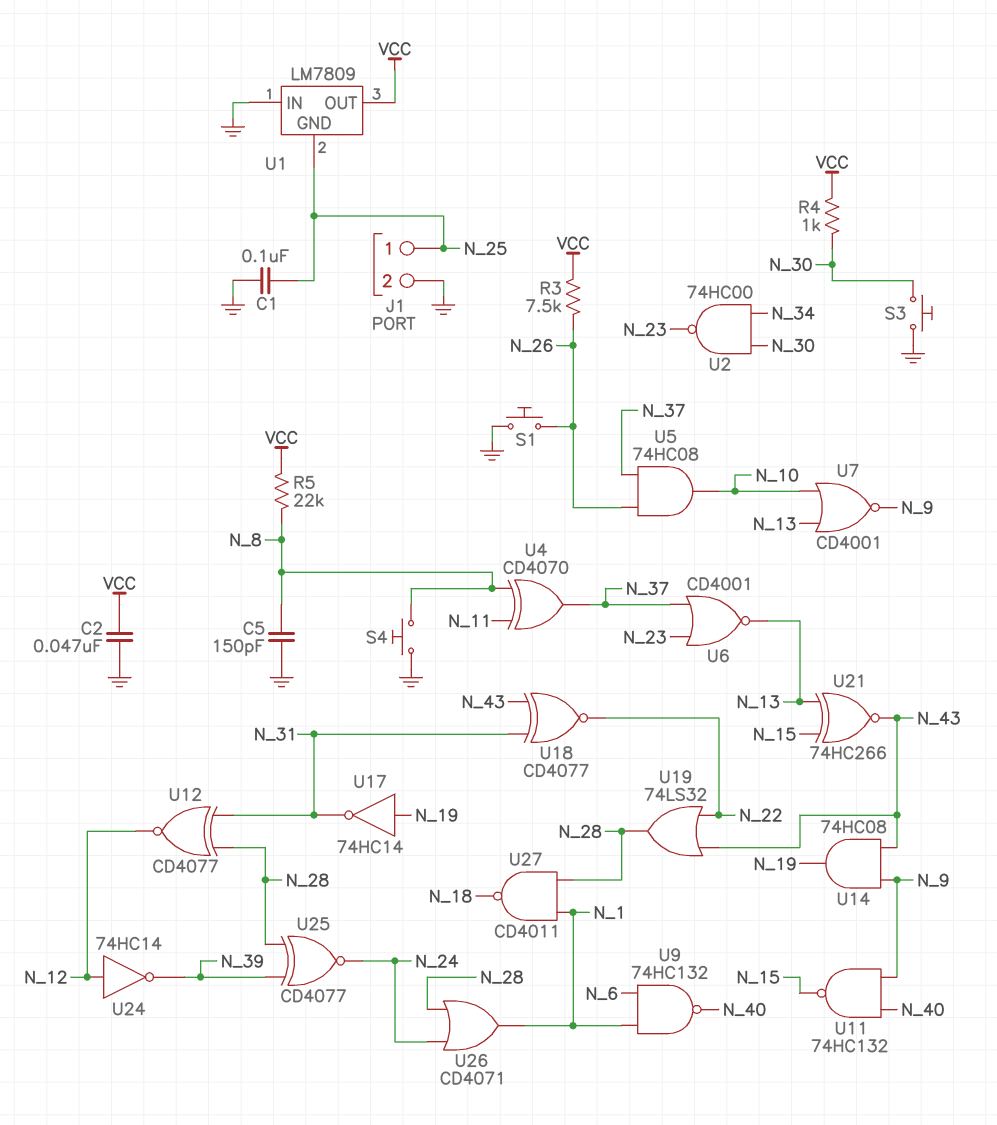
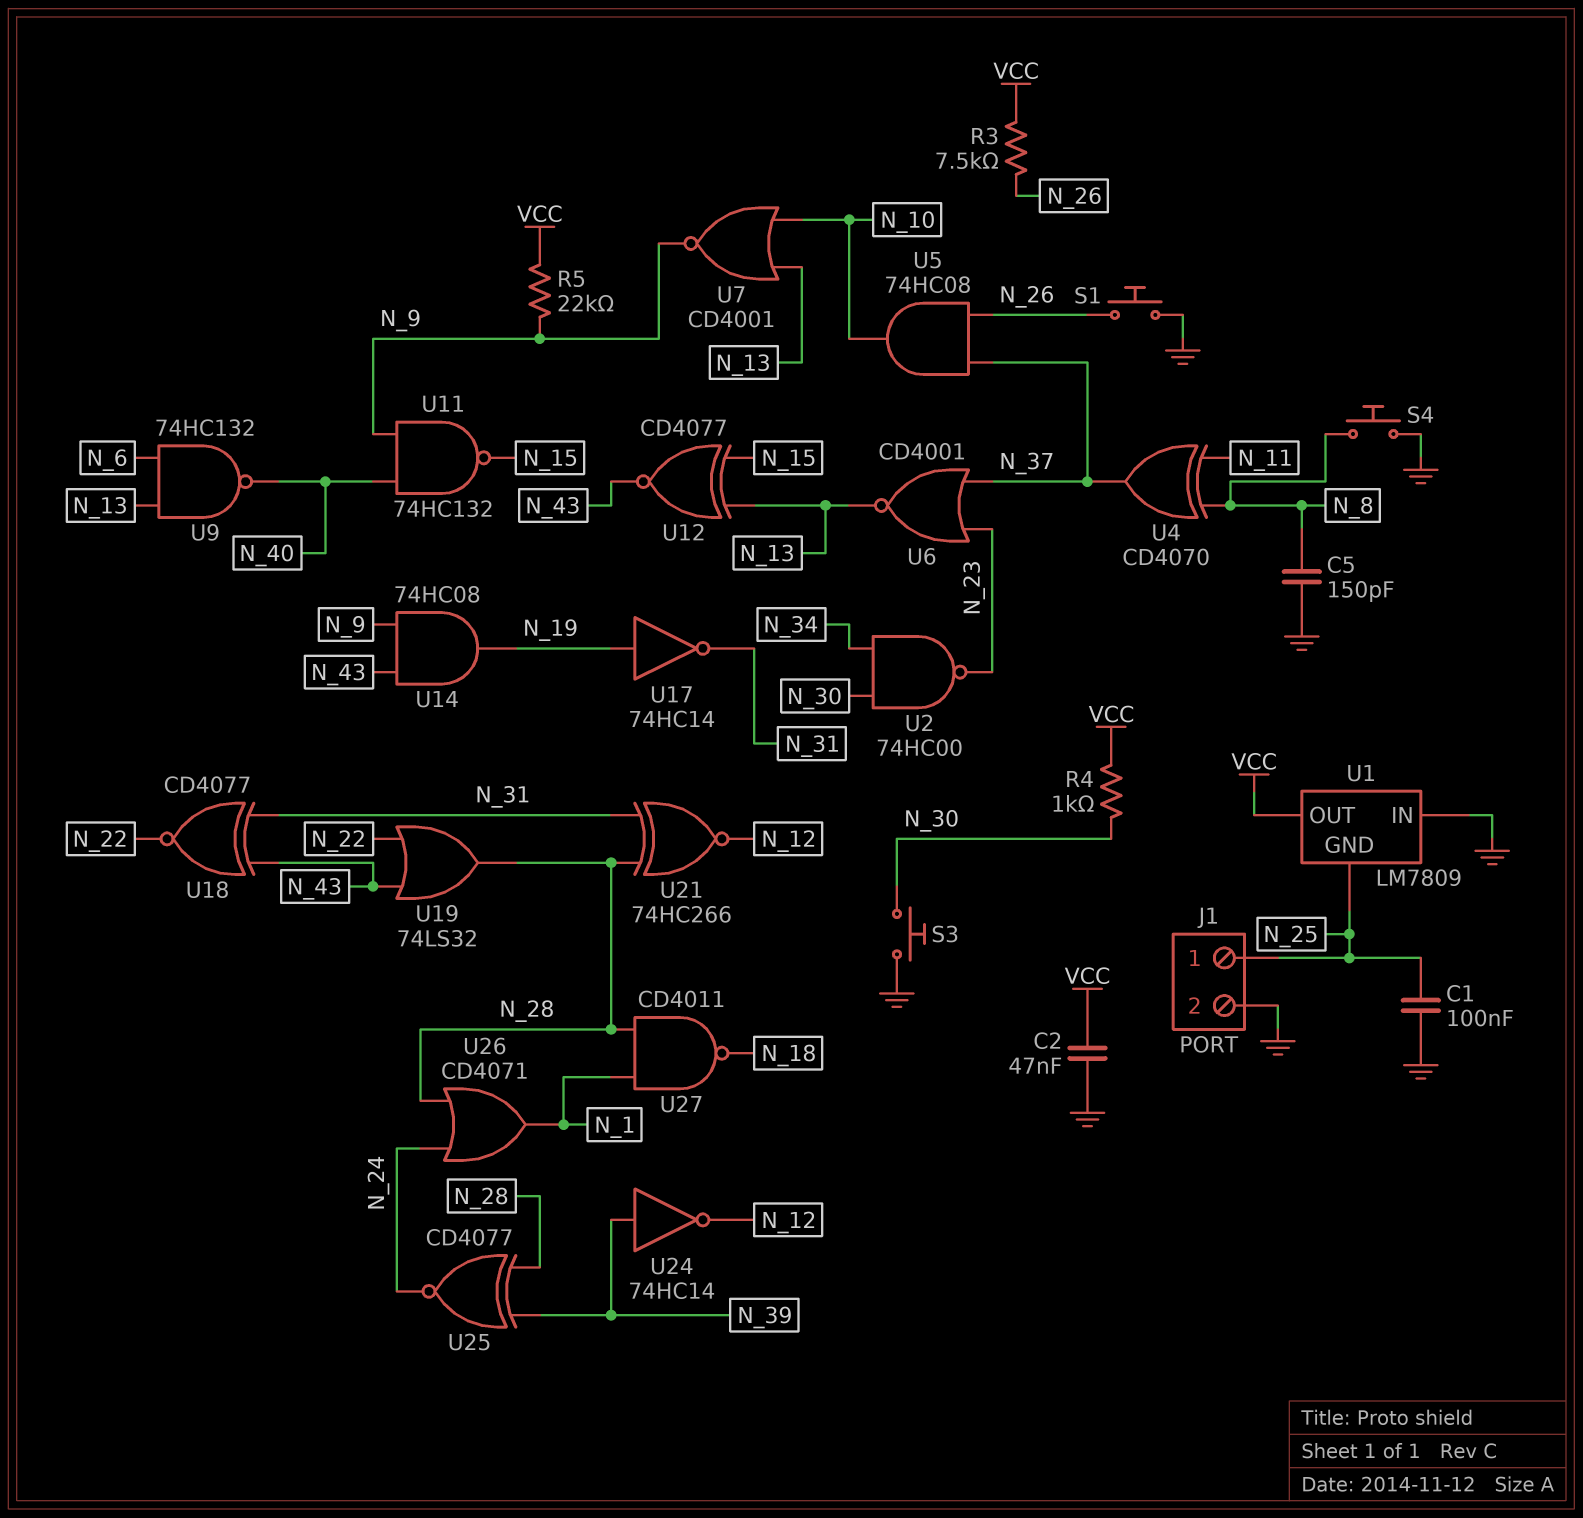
R5: 22k (N_8, VCC) -> 22k (N_9, VCC)
U9: NAND 74HC132 (in N_1, in N_6, out N_40) -> NAND 74HC132 (in N_6, in N_13, out N_40)
U12: XNOR CD4077 (in N_28, in N_31, out N_12) -> XNOR CD4077 (in N_13, in N_15, out N_43)
U21: XNOR 74HC266 (in N_13, in N_15, out N_43) -> XNOR 74HC266 (in N_28, in N_31, out N_12)
U24: NOT 74HC14 (in N_12, out N_39) -> NOT 74HC14 (in N_39, out N_12)

